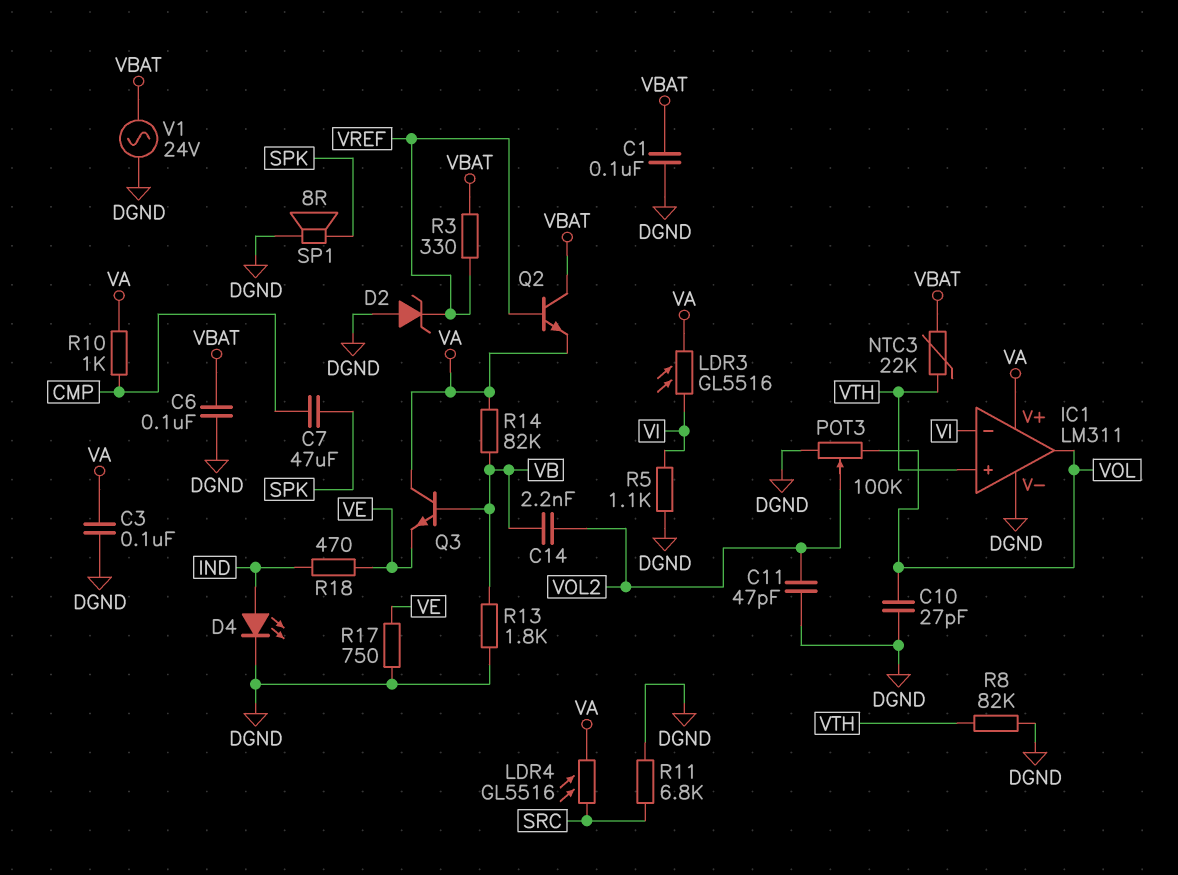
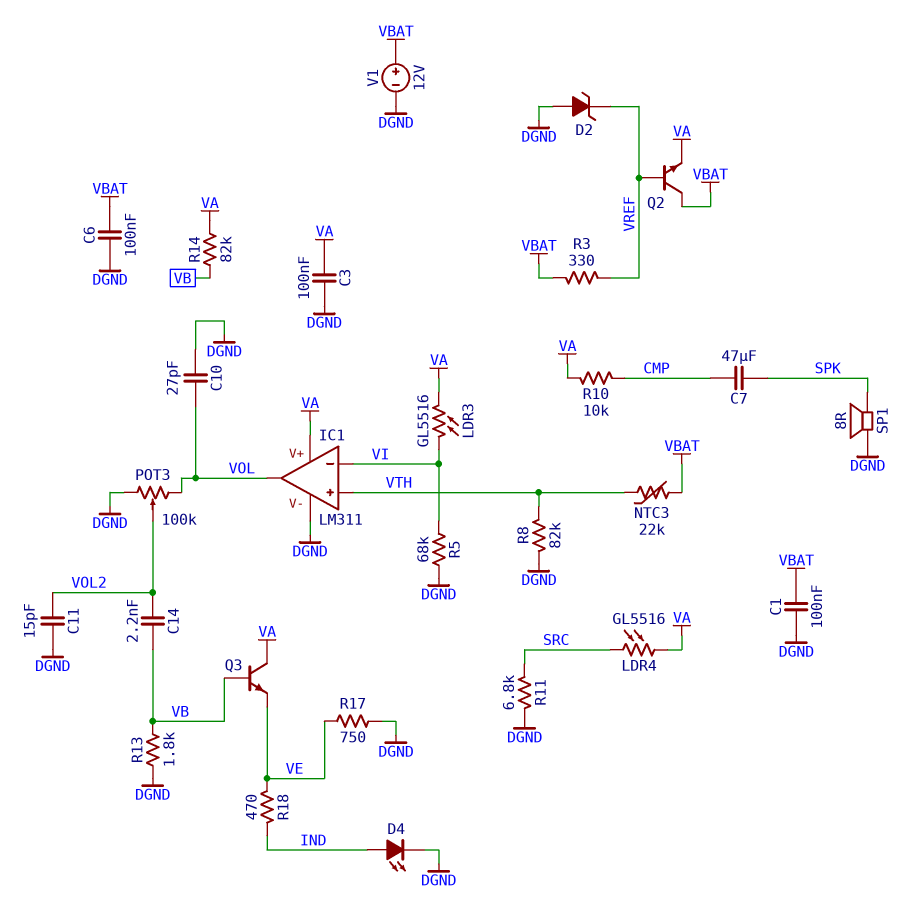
C11: 47pF (DGND, VOL2) -> 15pF (DGND, VOL2)
R5: 1.1k (DGND, VI) -> 68k (DGND, VI)
R10: 1k (CMP, VA) -> 10k (CMP, VA)
V1: AC 24V (DGND, VBAT) -> 12V (plus VBAT, minus DGND)

